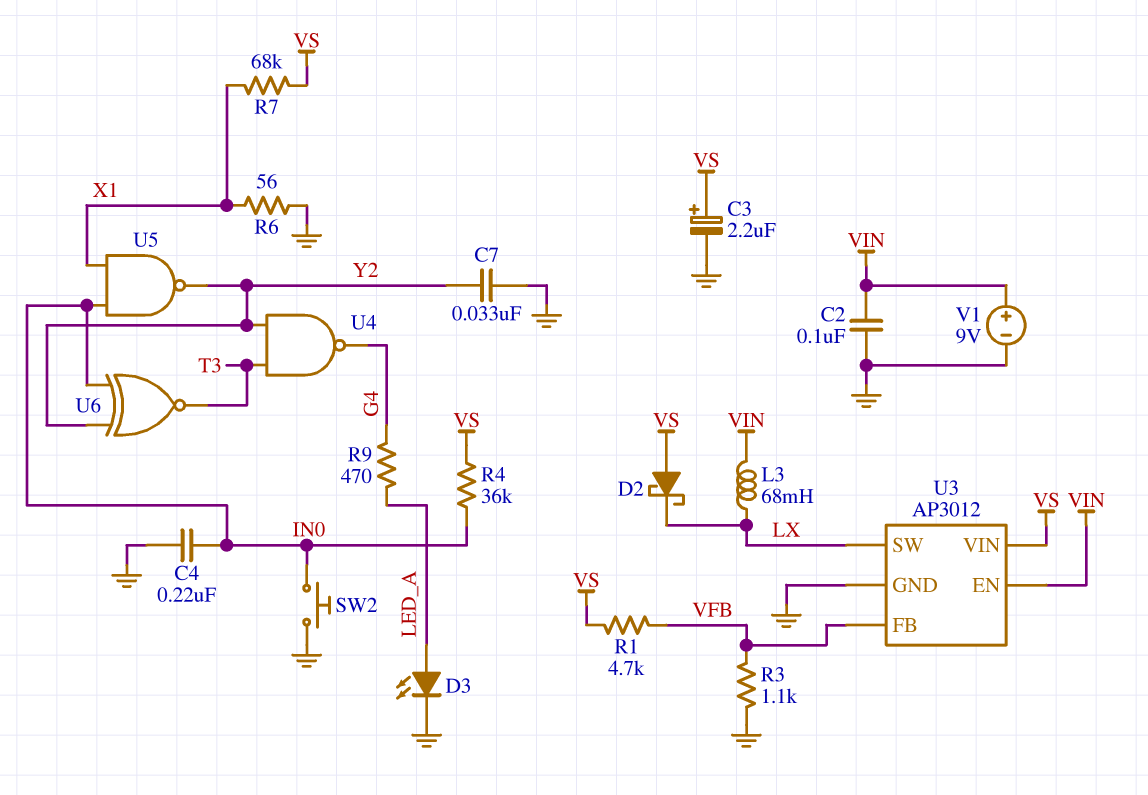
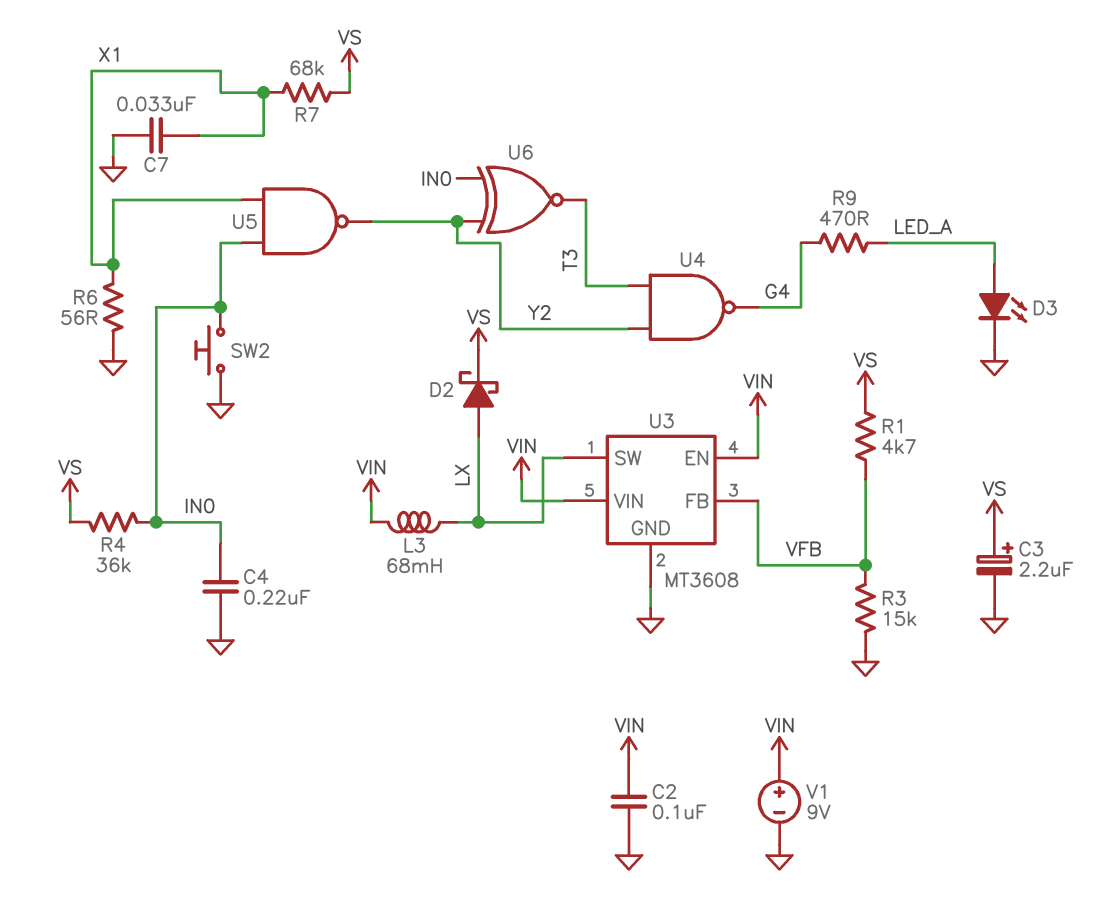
C7: 33nF (GND, Y2) -> 33nF (GND, X1)
D2: schottky (A VS, K LX) -> schottky (A LX, K VS)
R3: 1.1k (GND, VFB) -> 15k (GND, VFB)
U3: AP3012 -> MT3608
U3 pin VIN: VS -> VIN

